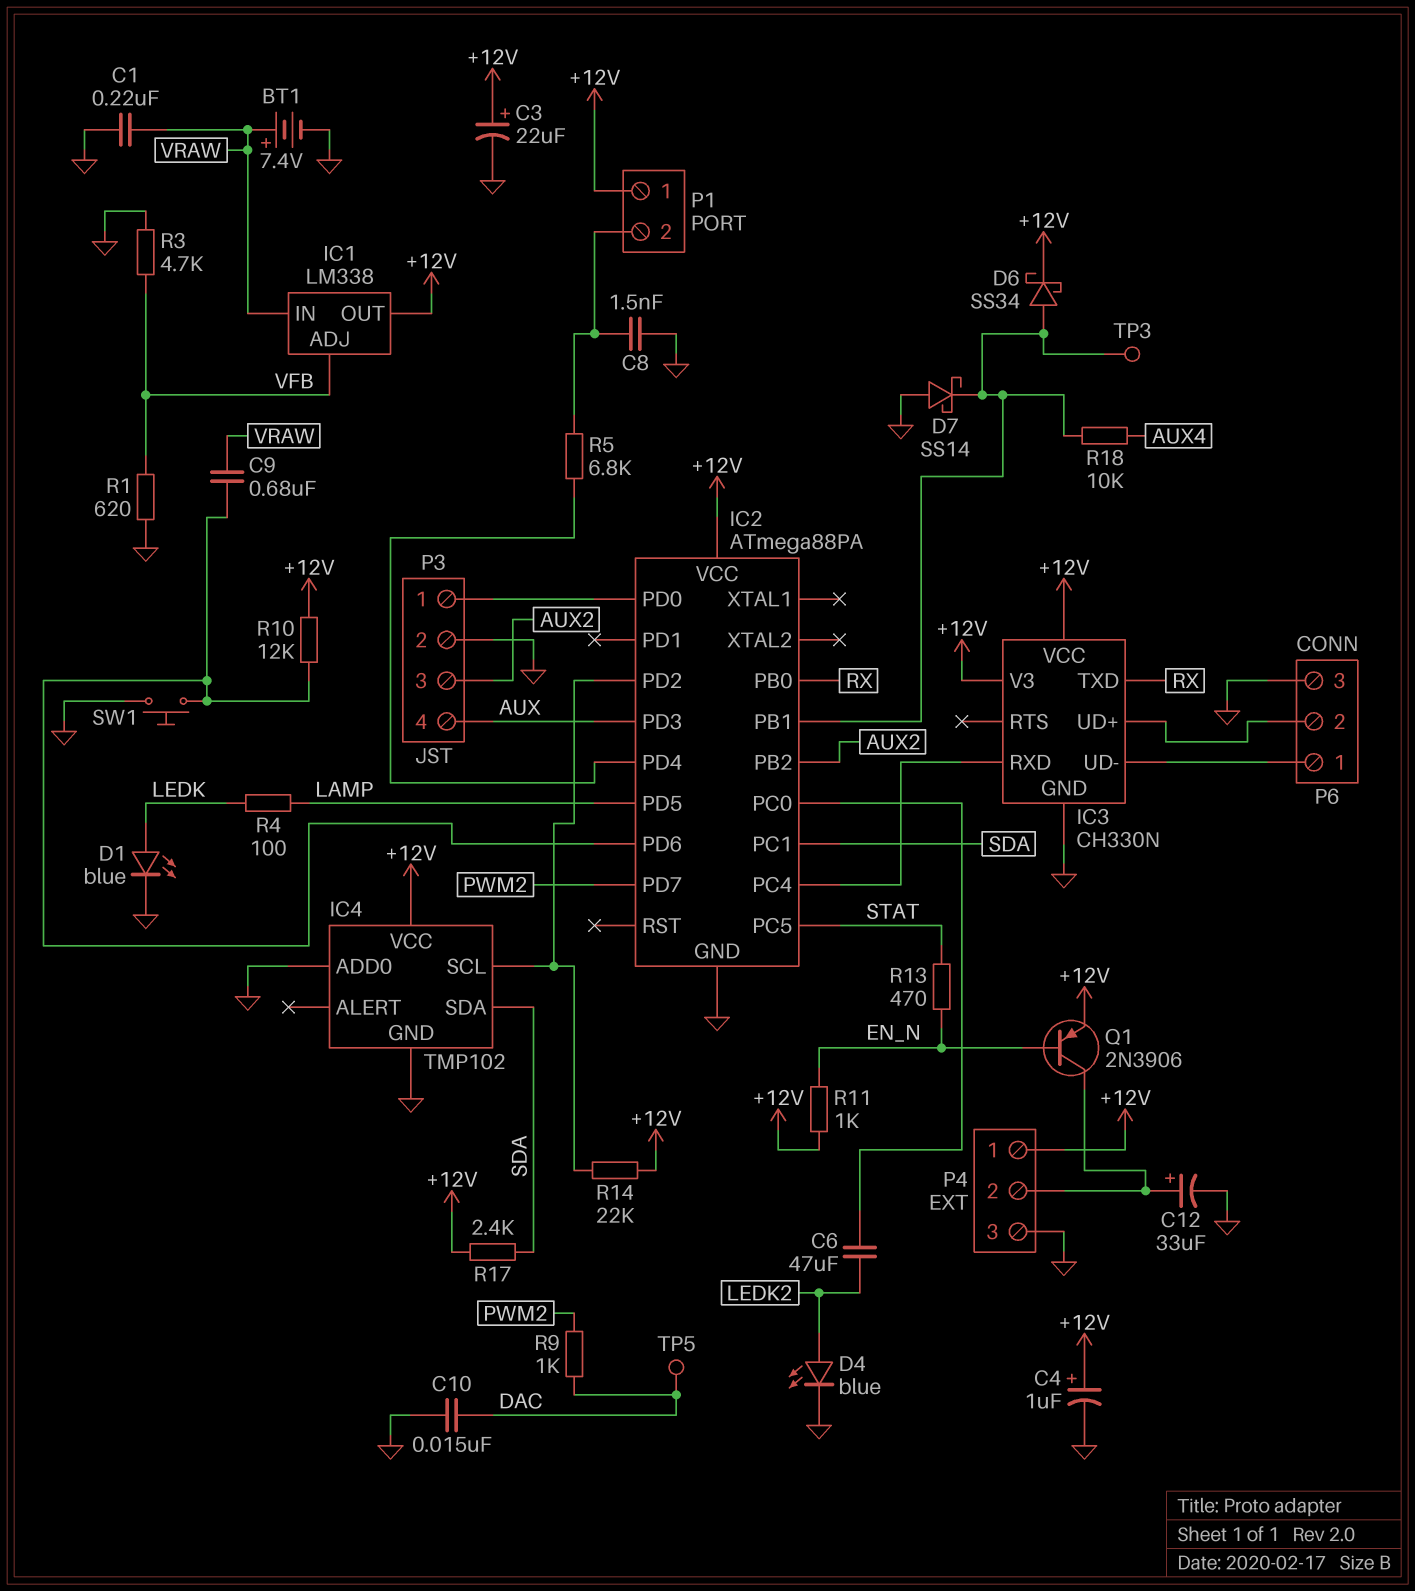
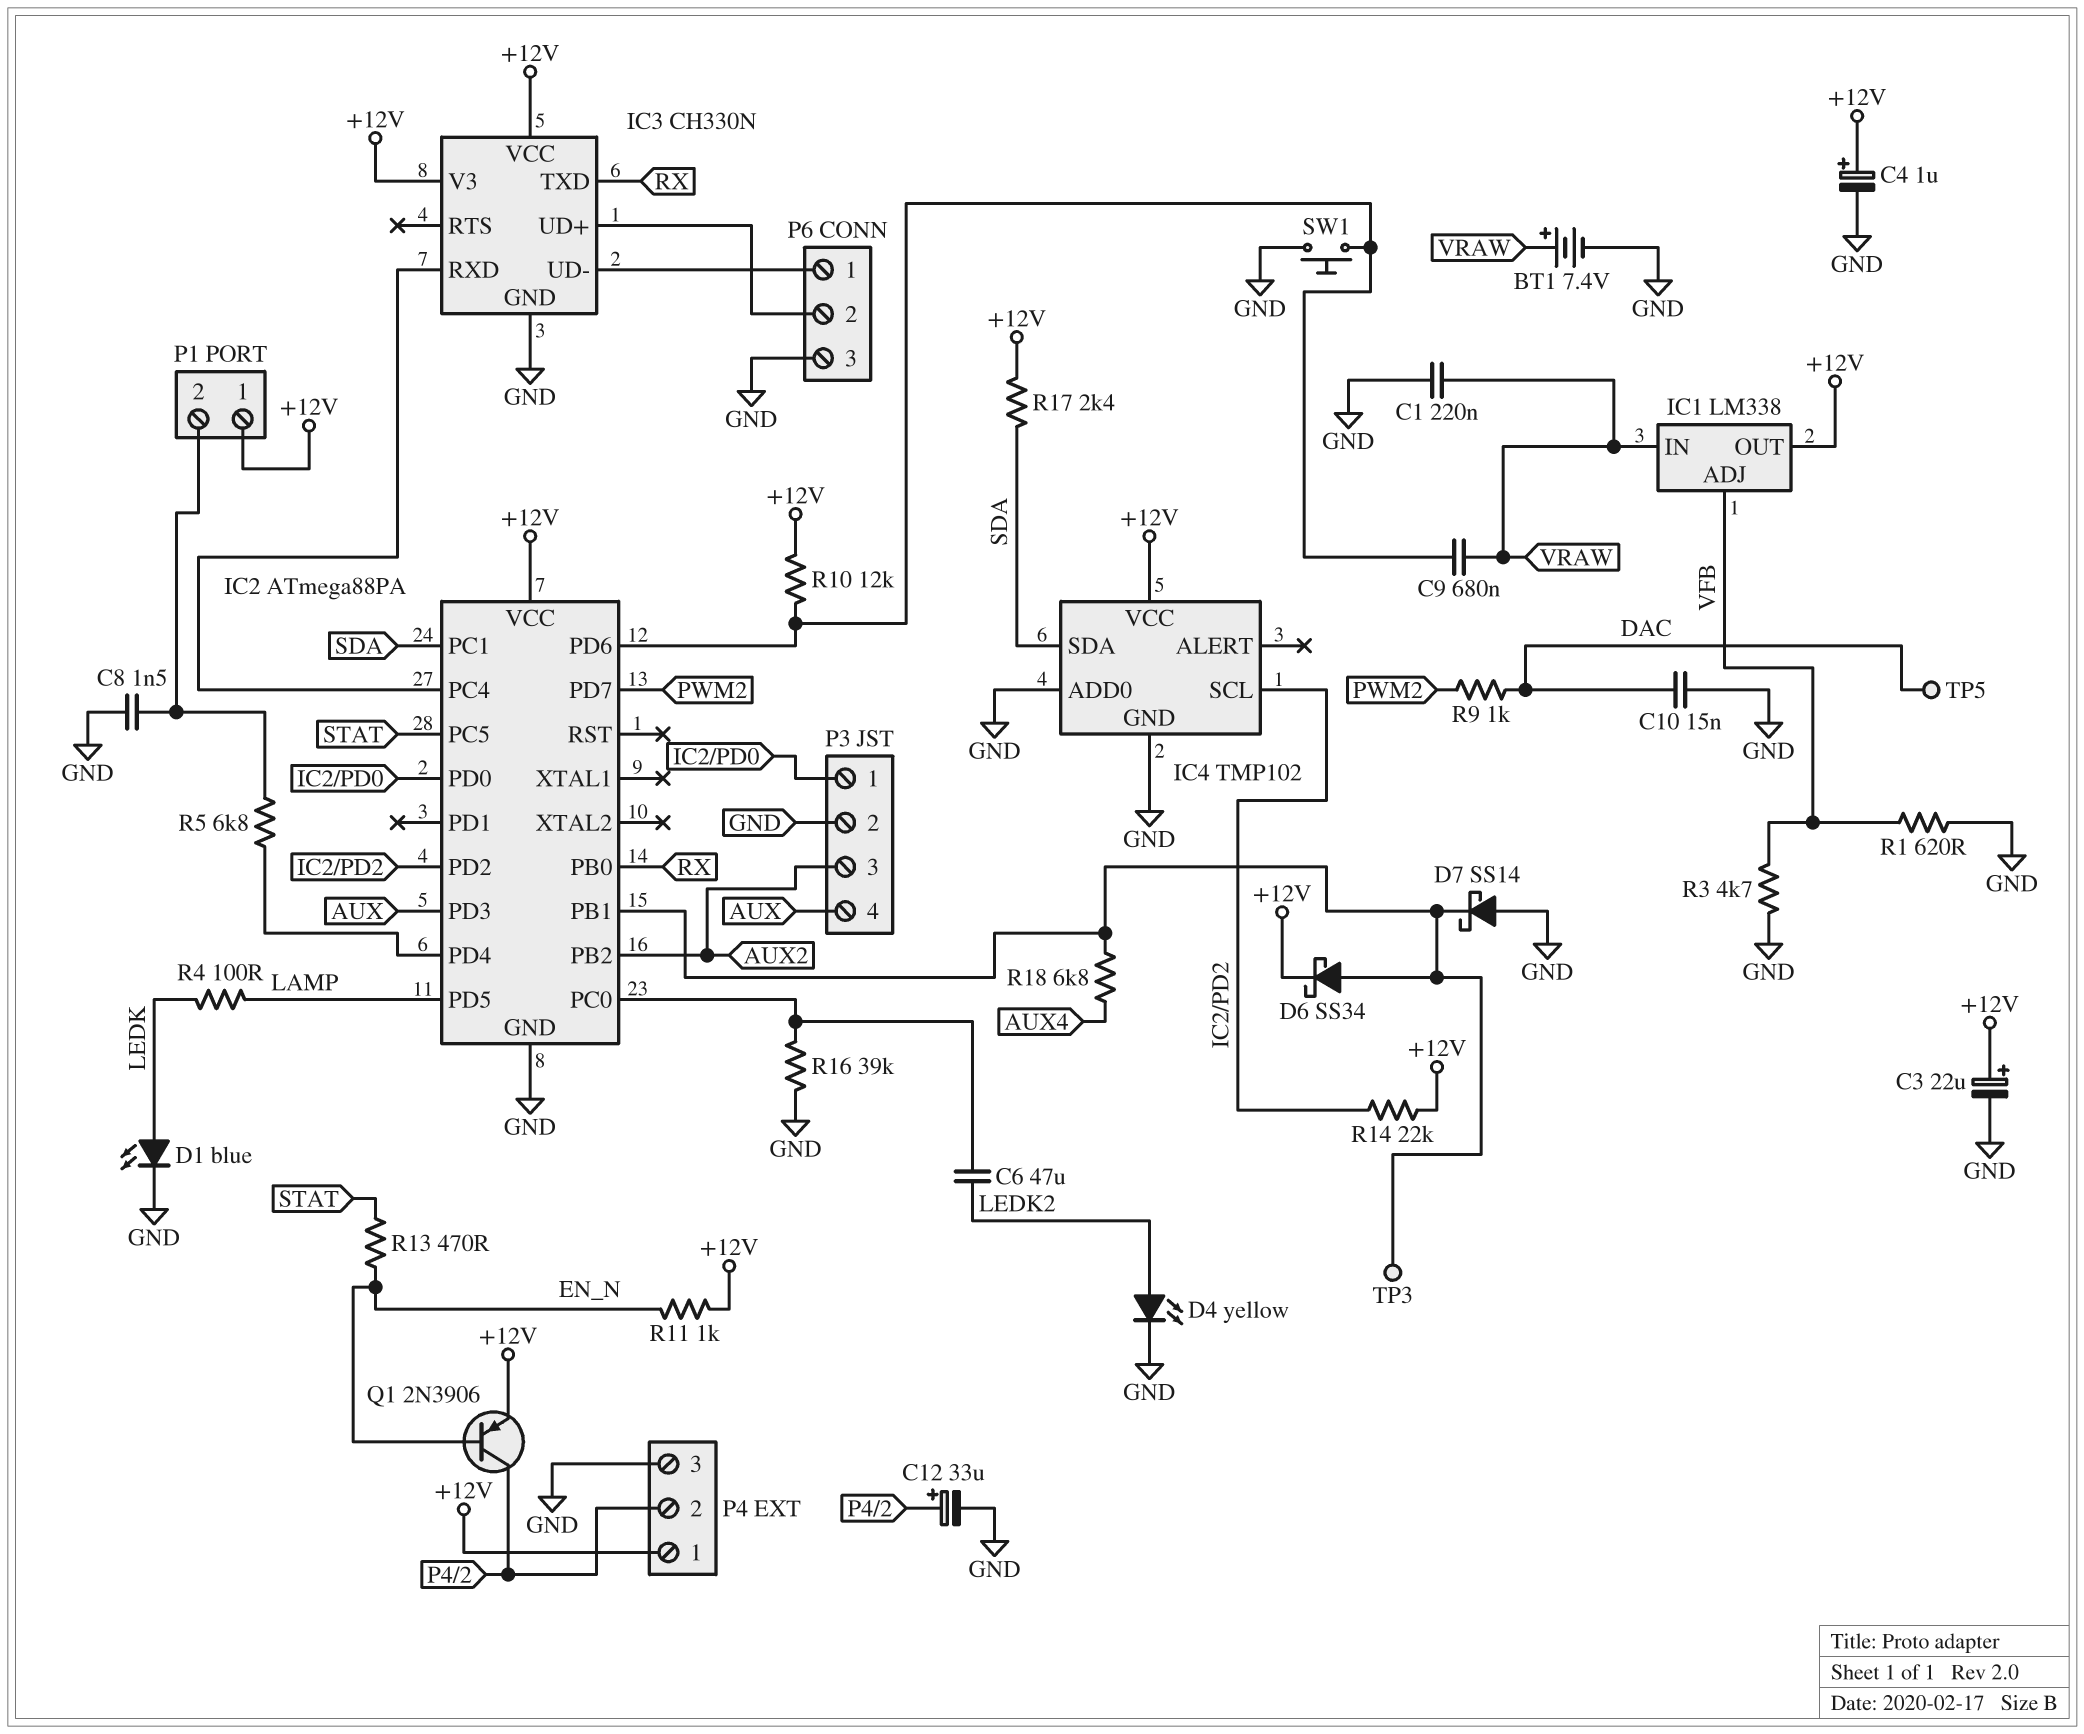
D4: LED blue (A LEDK2, K GND) -> LED yellow (A LEDK2, K GND)
R16: none -> 39k (GND, IC2/PC0)
R18: 10k (AUX4, IC2/PB1) -> 6.8k (AUX4, IC2/PB1)

